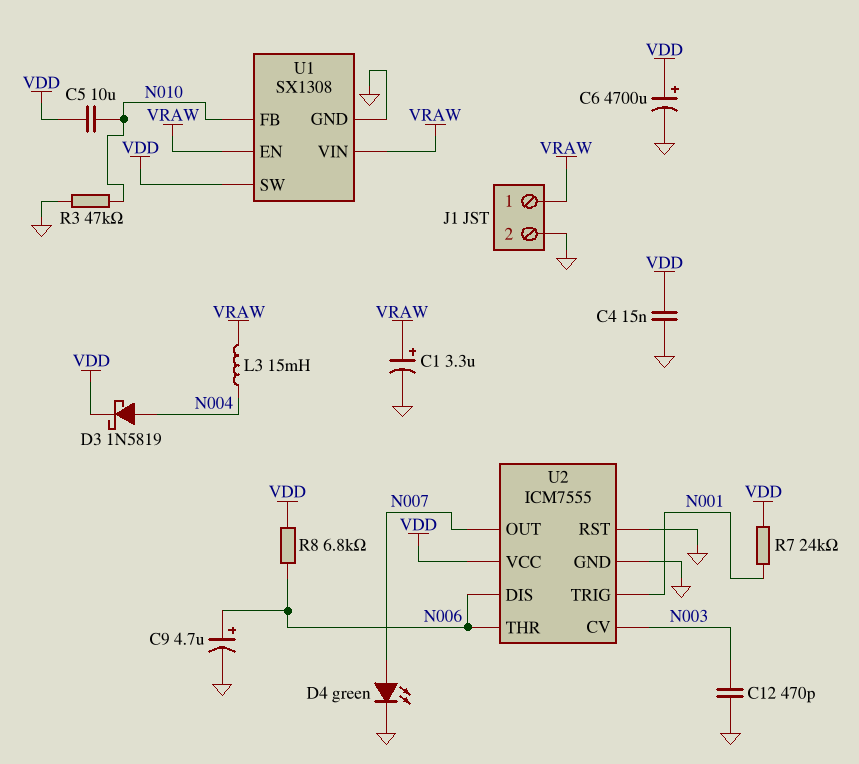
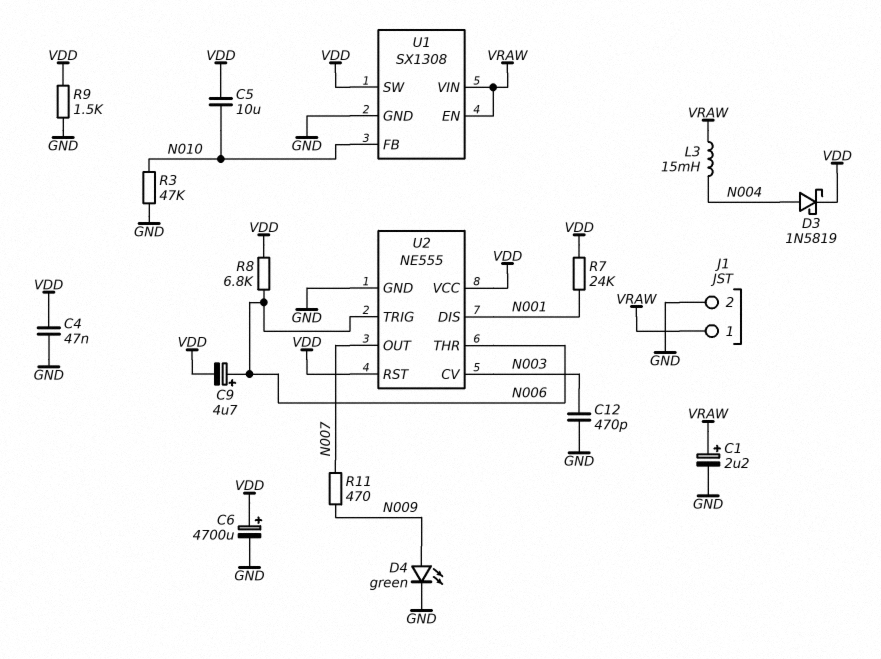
C1: 3.3uF (plus VRAW, minus GND) -> 2.2uF (plus VRAW, minus GND)
C4: 15nF (GND, VDD) -> 47nF (GND, VDD)
C9: 4.7uF (plus N006, minus GND) -> 4.7uF (plus N006, minus VDD)
D4: LED green (A N007, K GND) -> LED green (A N009, K GND)
R9: none -> 1.5k (GND, VDD)
R11: none -> 470 (N007, N009)
U2: ICM7555 -> NE555
U2 pin DIS: N006 -> N001
U2 pin RST: GND -> VDD
U2 pin TRIG: N001 -> N006

